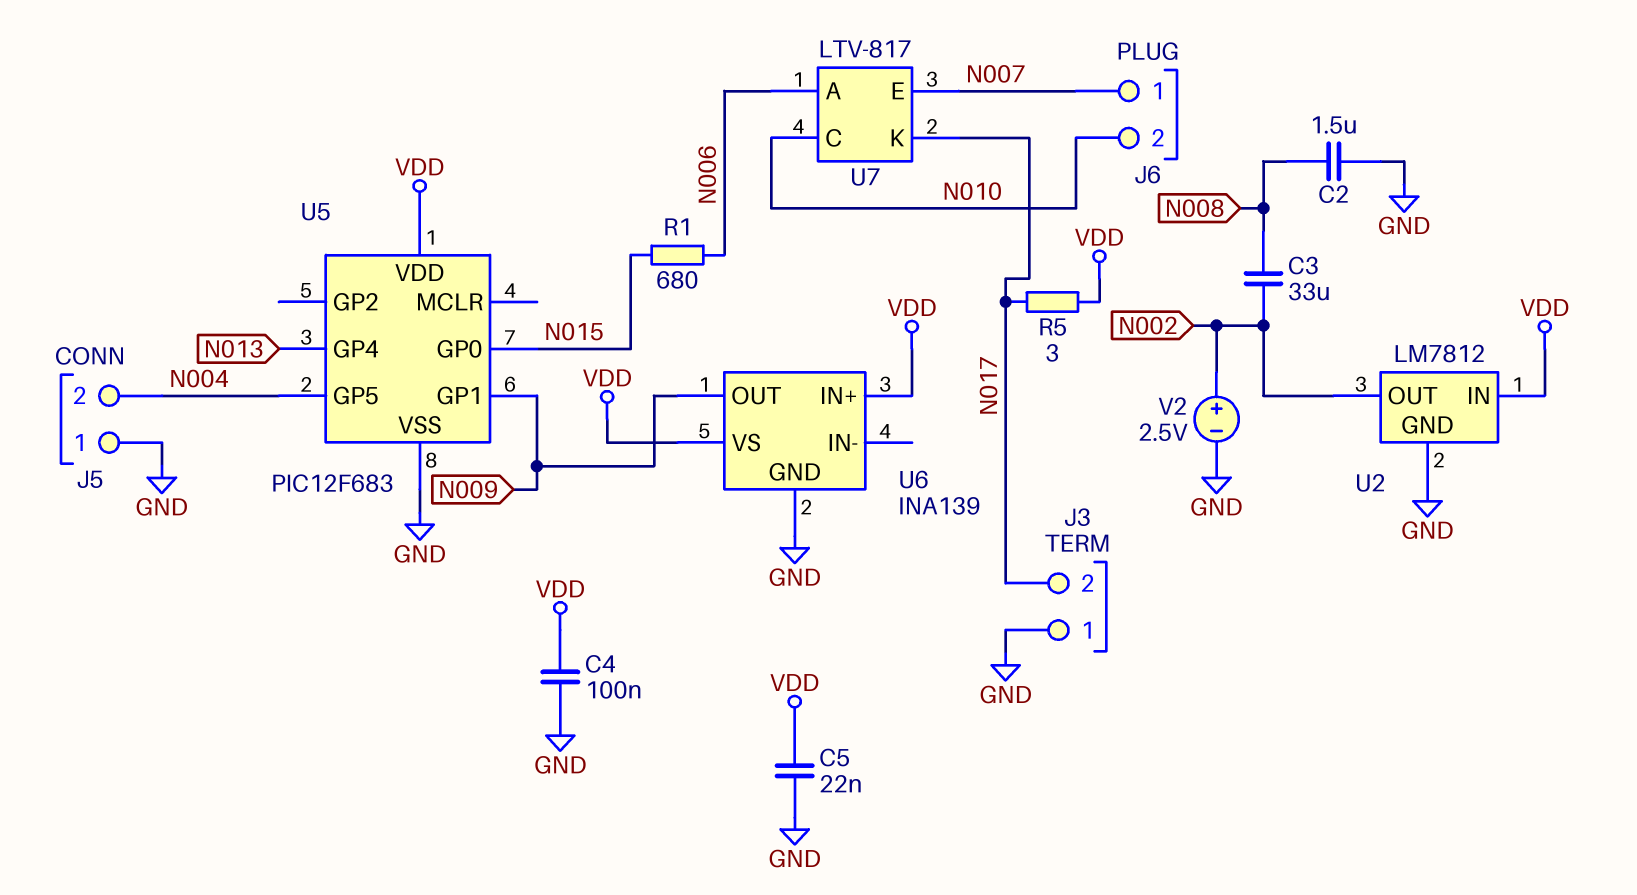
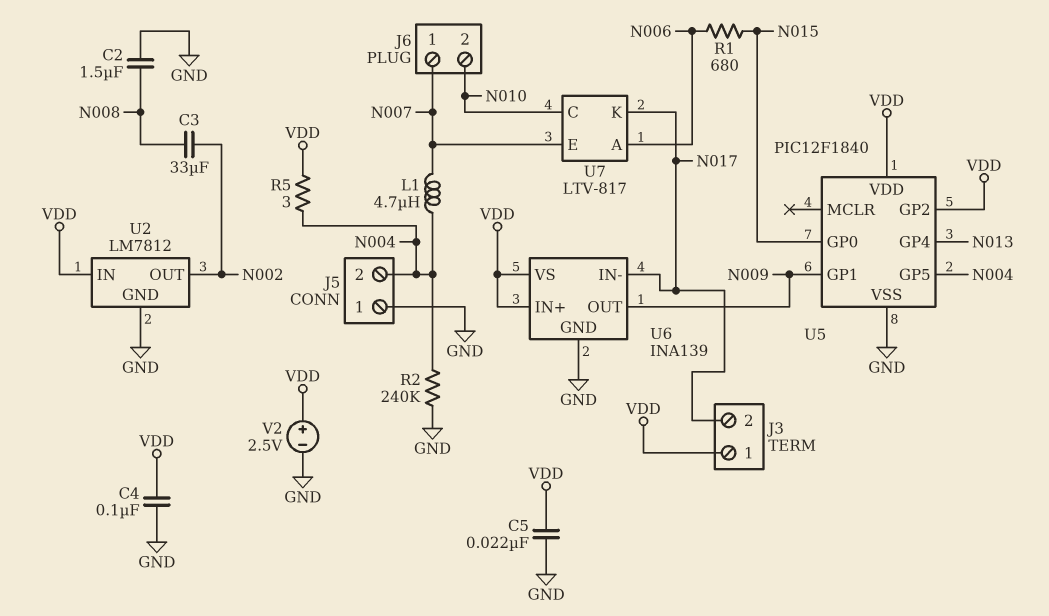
J3 pin 1: GND -> VDD
L1: none -> 4.7uH (N004, N007)
R2: none -> 240k (GND, N004)
R5: 3 (N017, VDD) -> 3 (N004, VDD)
U5: PIC12F683 -> PIC12F1840
U5 pin GP2: none -> VDD
U6 pin IN-: none -> N017
V2: 2.5V (plus N002, minus GND) -> 2.5V (plus VDD, minus GND)

